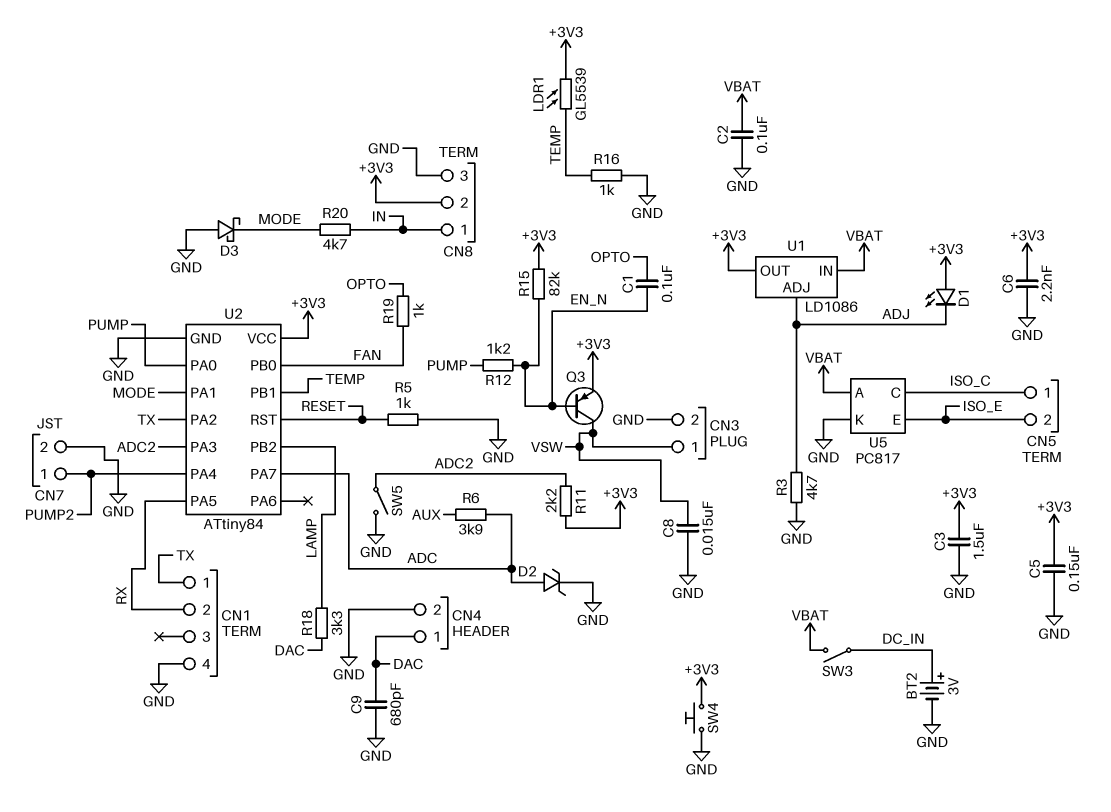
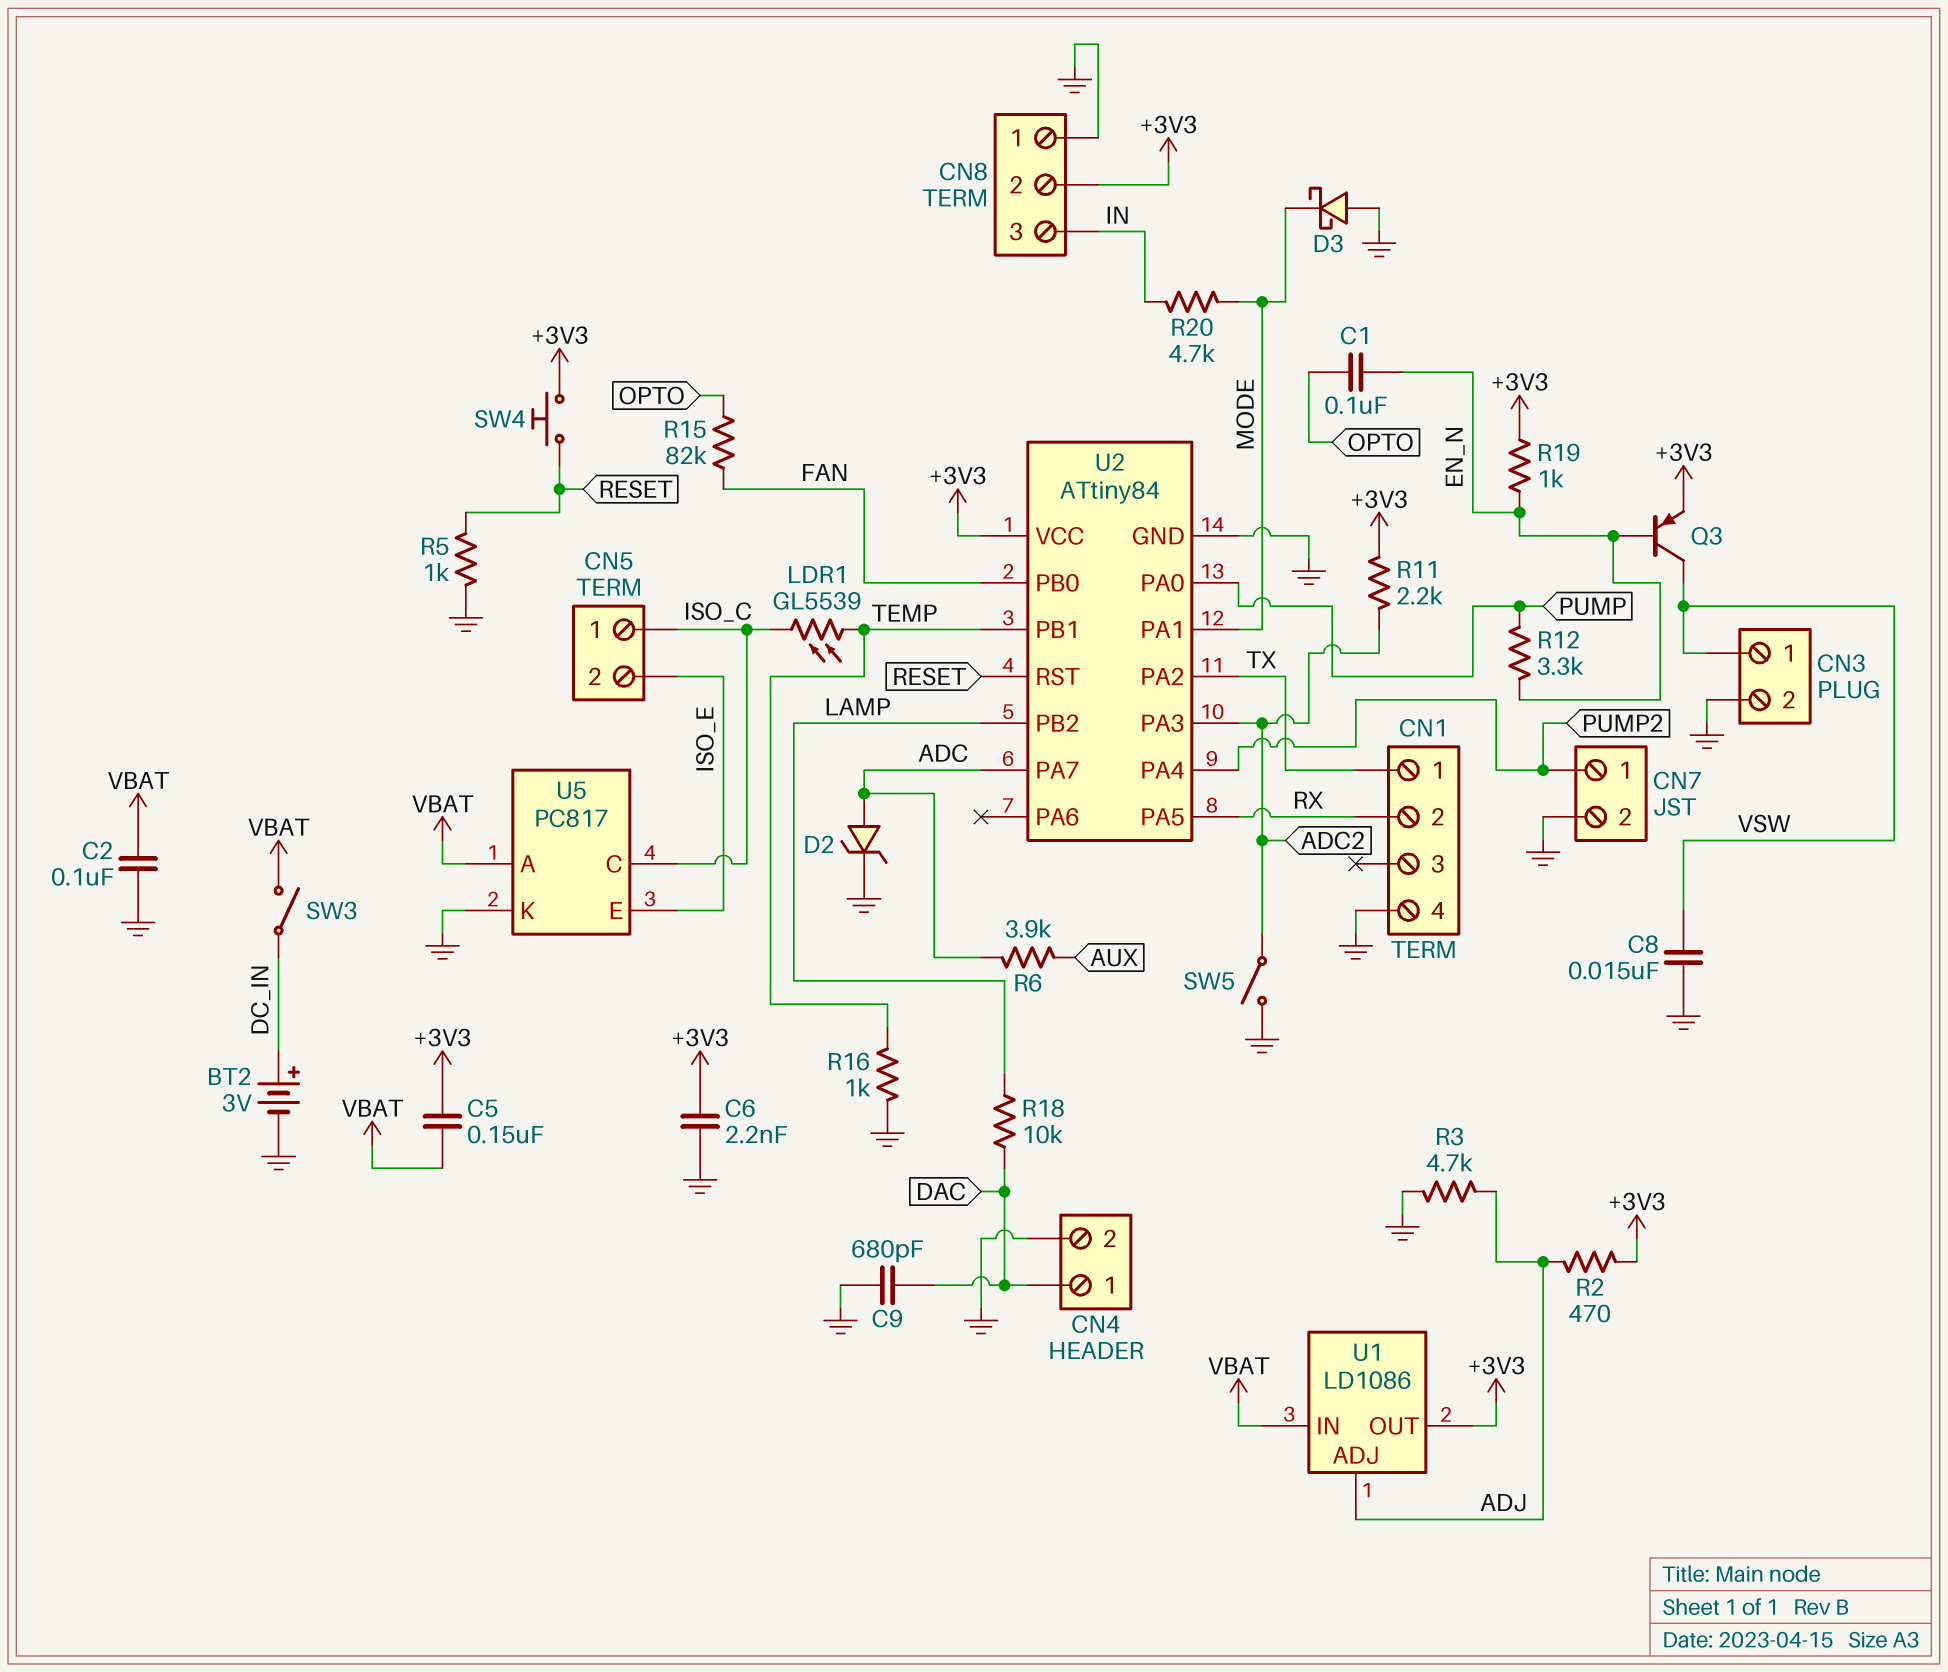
C3: 1.5uF (+3V3, GND) -> none
C5: 150nF (+3V3, GND) -> 150nF (+3V3, VBAT)
CN8 pin 1: IN -> GND
CN8 pin 3: GND -> IN
D1: LED (A +3V3, K ADJ) -> none
LDR1: GL5539 (+3V3, TEMP) -> GL5539 (ISO_C, TEMP)
R2: none -> 470 (+3V3, ADJ)
R12: 1.2k (EN_N, PUMP) -> 3.3k (EN_N, PUMP)
R15: 82k (+3V3, EN_N) -> 82k (FAN, OPTO)
R18: 3.3k (DAC, LAMP) -> 10k (DAC, LAMP)
R19: 1k (FAN, OPTO) -> 1k (+3V3, EN_N)
SW4: button (+3V3, GND) -> button (+3V3, RESET)

